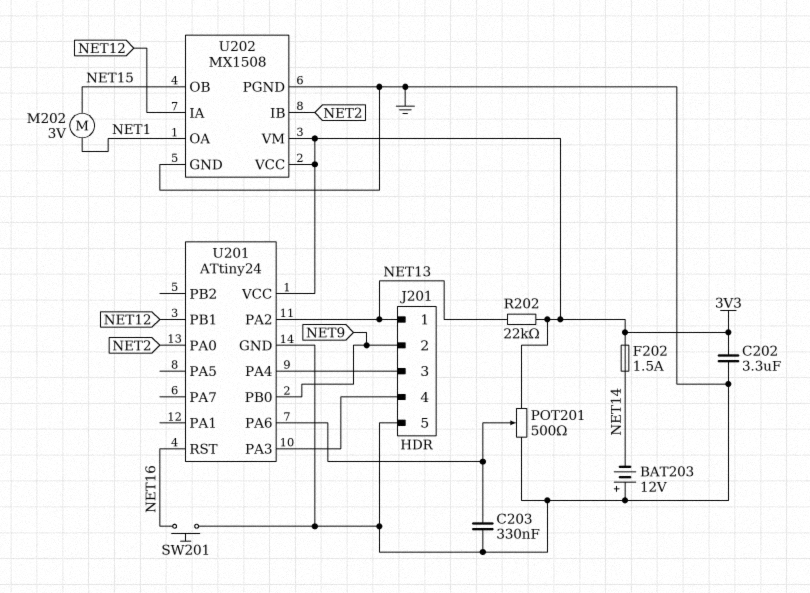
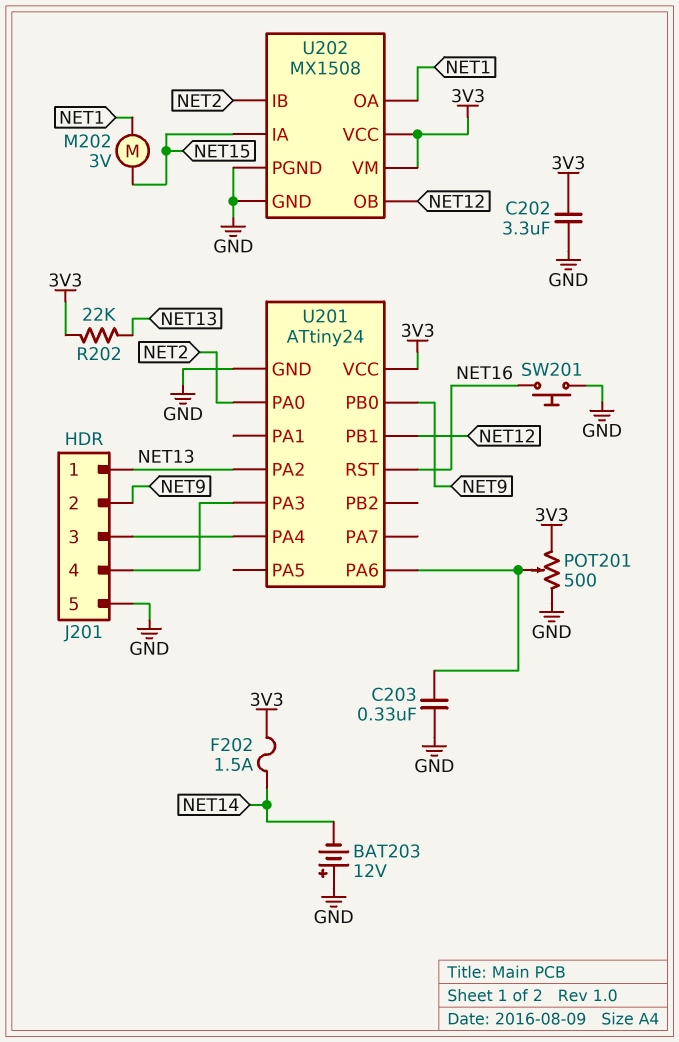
U202 pin IA: NET12 -> NET15
U202 pin OB: NET15 -> NET12

